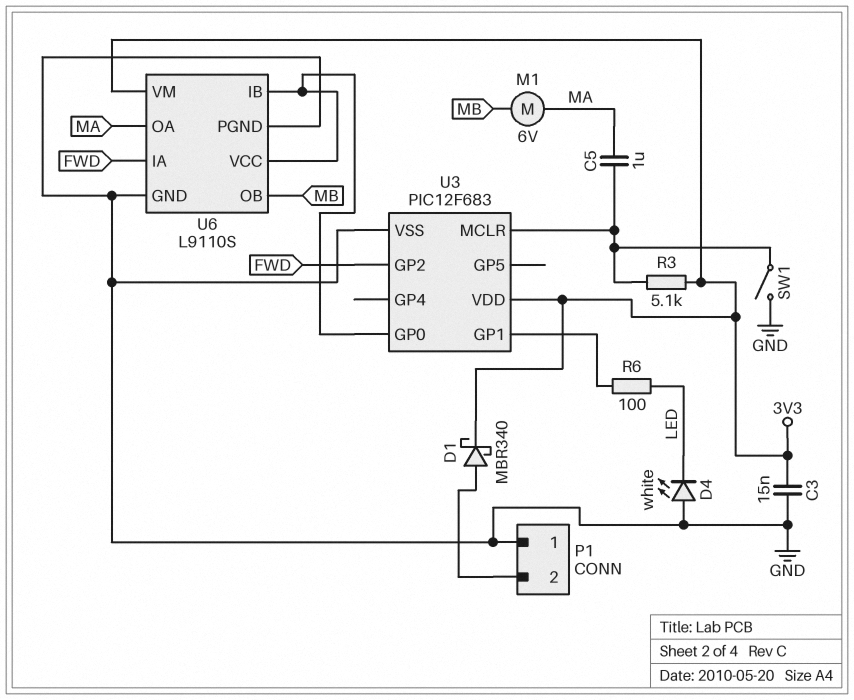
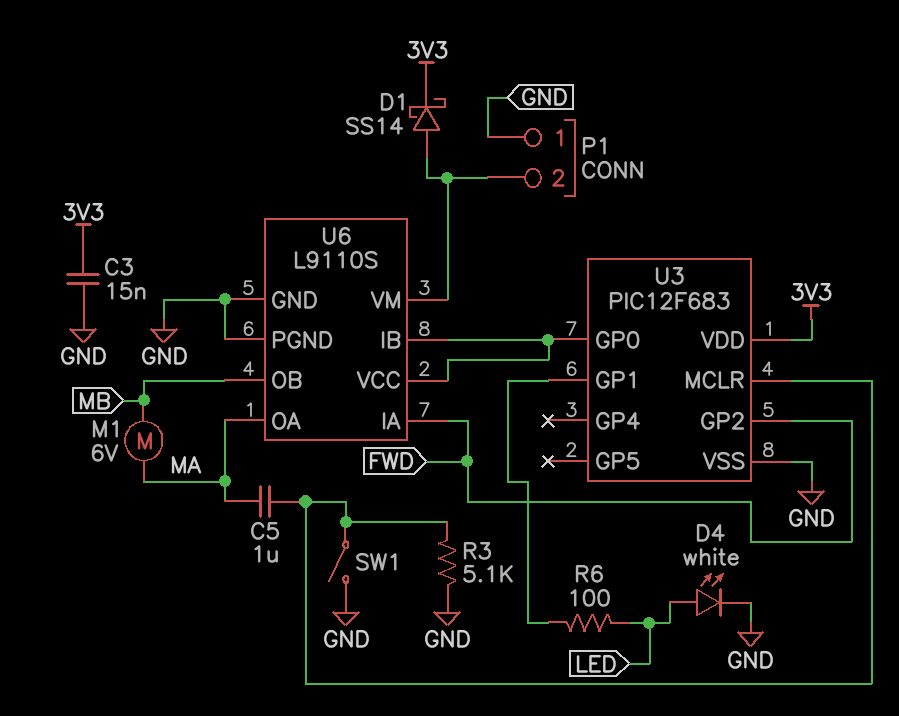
D1: schottky MBR340 (A P1/2, K 3V3) -> schottky SS14 (A P1/2, K 3V3)
D4: LED white (A GND, K LED) -> LED white (A LED, K GND)
R3: 5.1k (3V3, U3/MCLR) -> 5.1k (GND, U3/MCLR)
U6 pin VM: 3V3 -> P1/2

